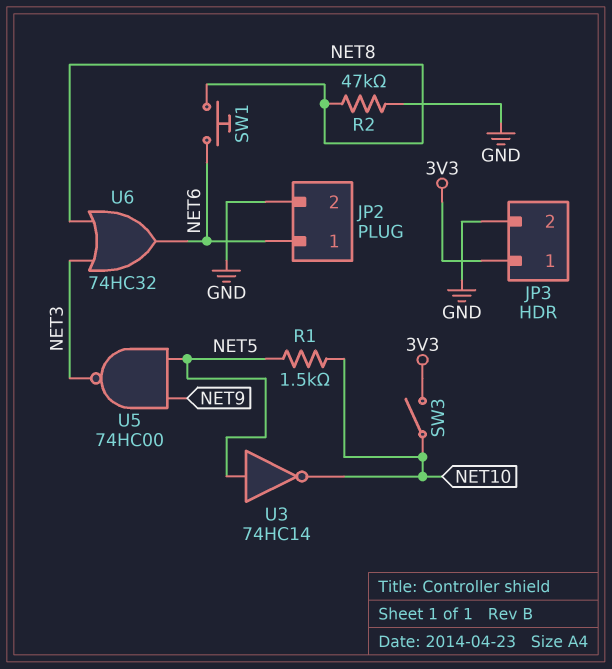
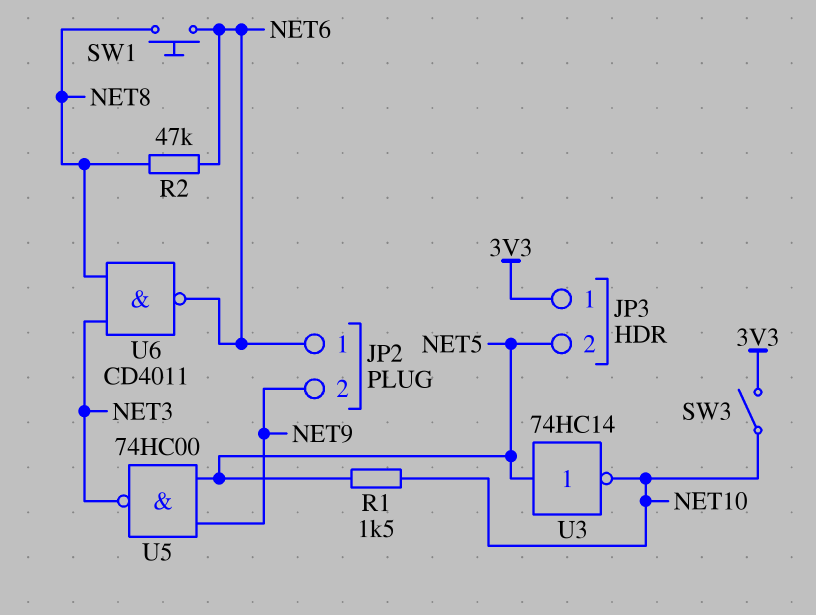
JP2 pin 2: GND -> NET9
JP3 pin 2: GND -> NET5
R2: 47k (GND, NET8) -> 47k (NET6, NET8)
U6: OR 74HC32 (in NET3, in NET8, out NET6) -> NAND CD4011 (in NET3, in NET8, out NET6)

